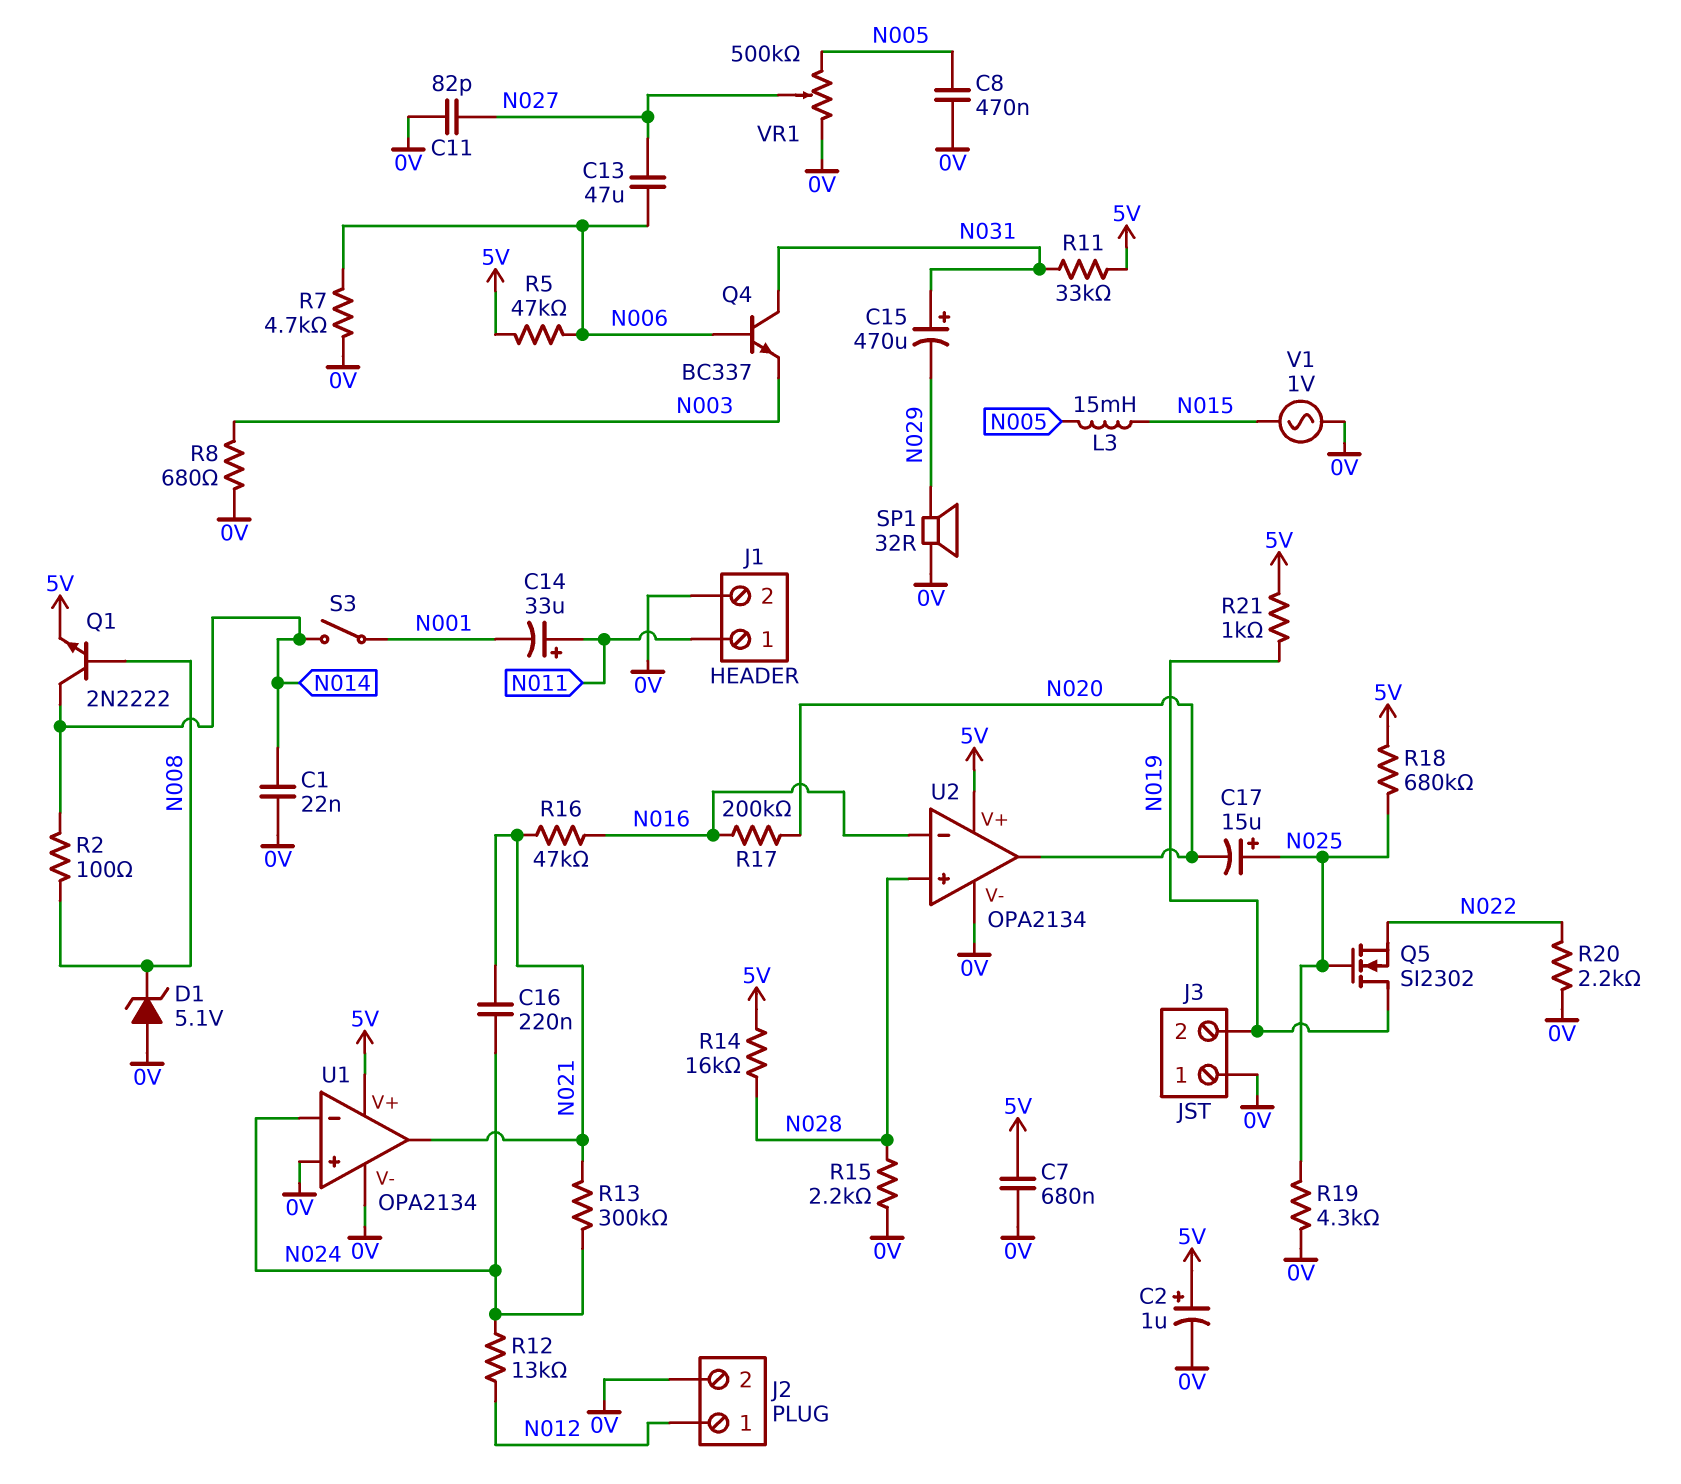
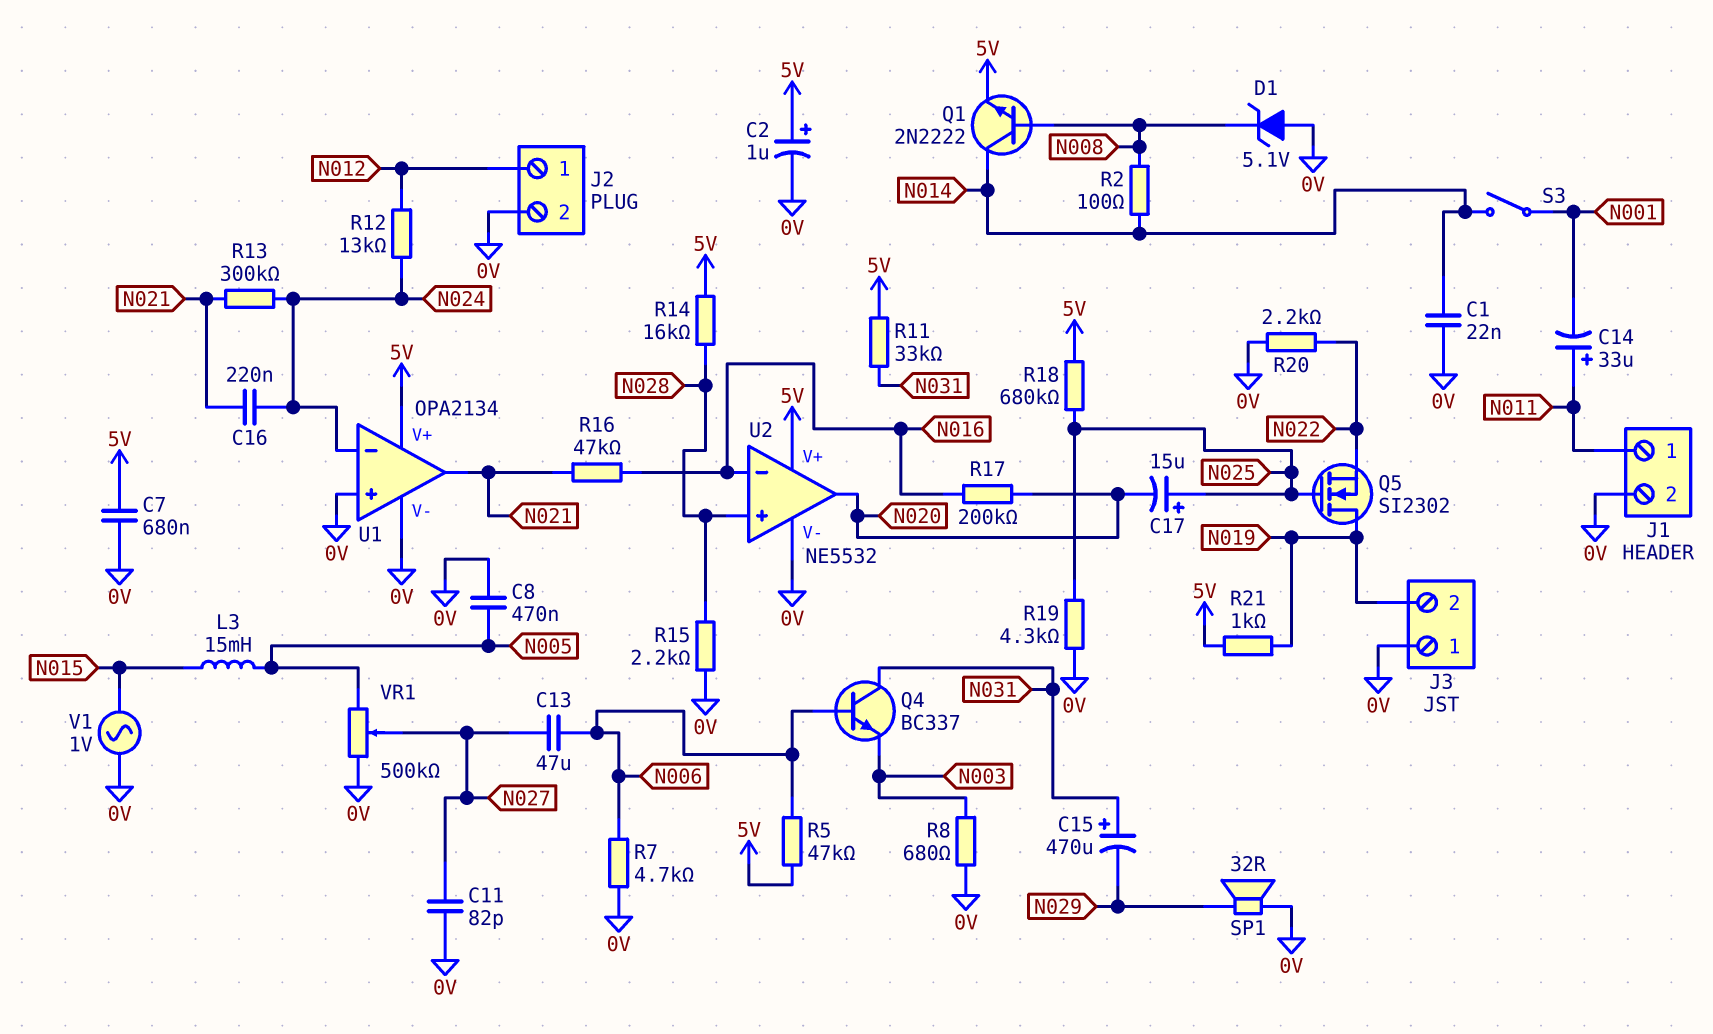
U2: OPA2134 -> NE5532

